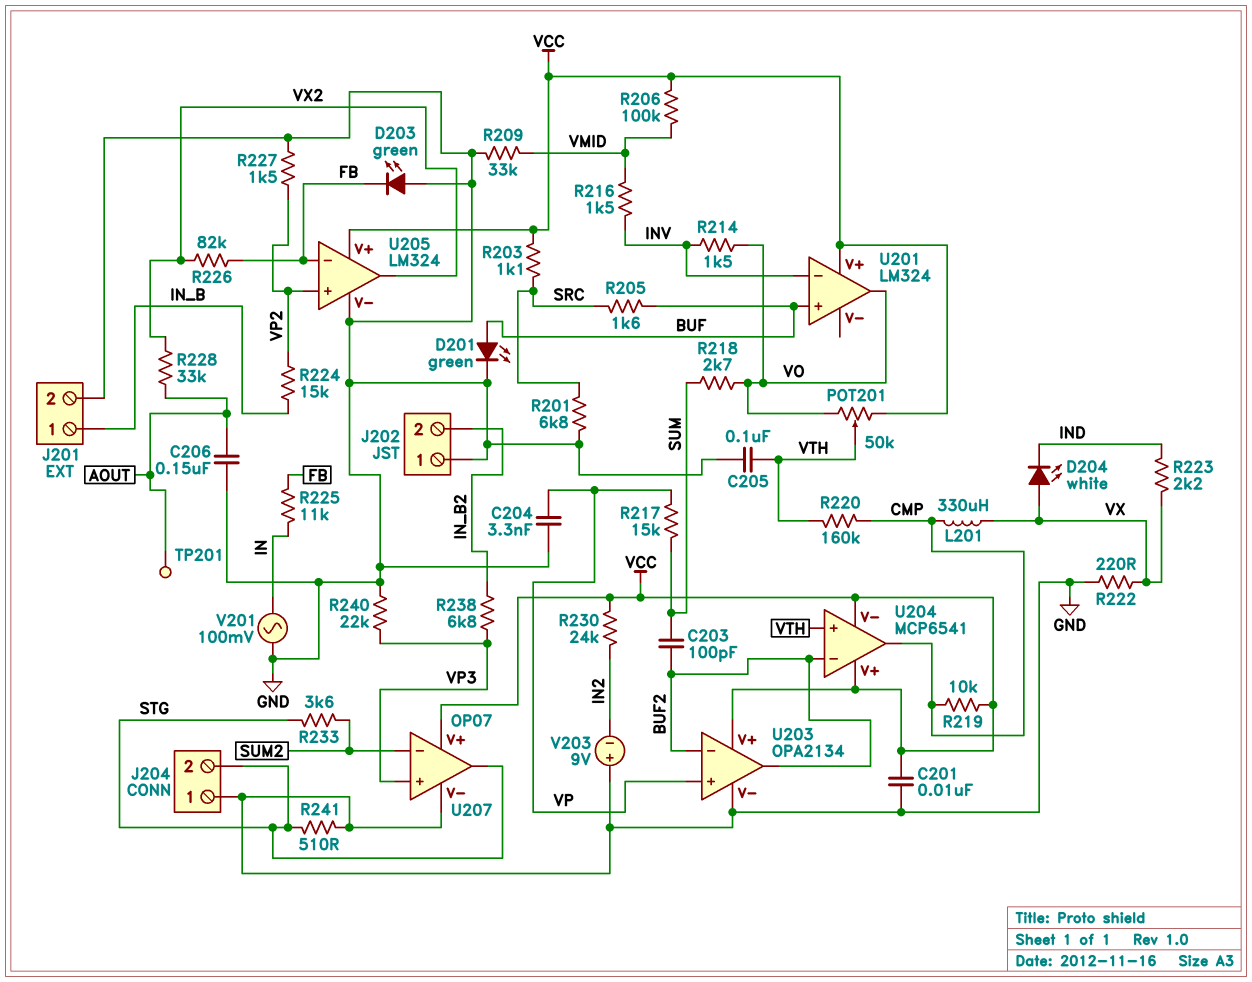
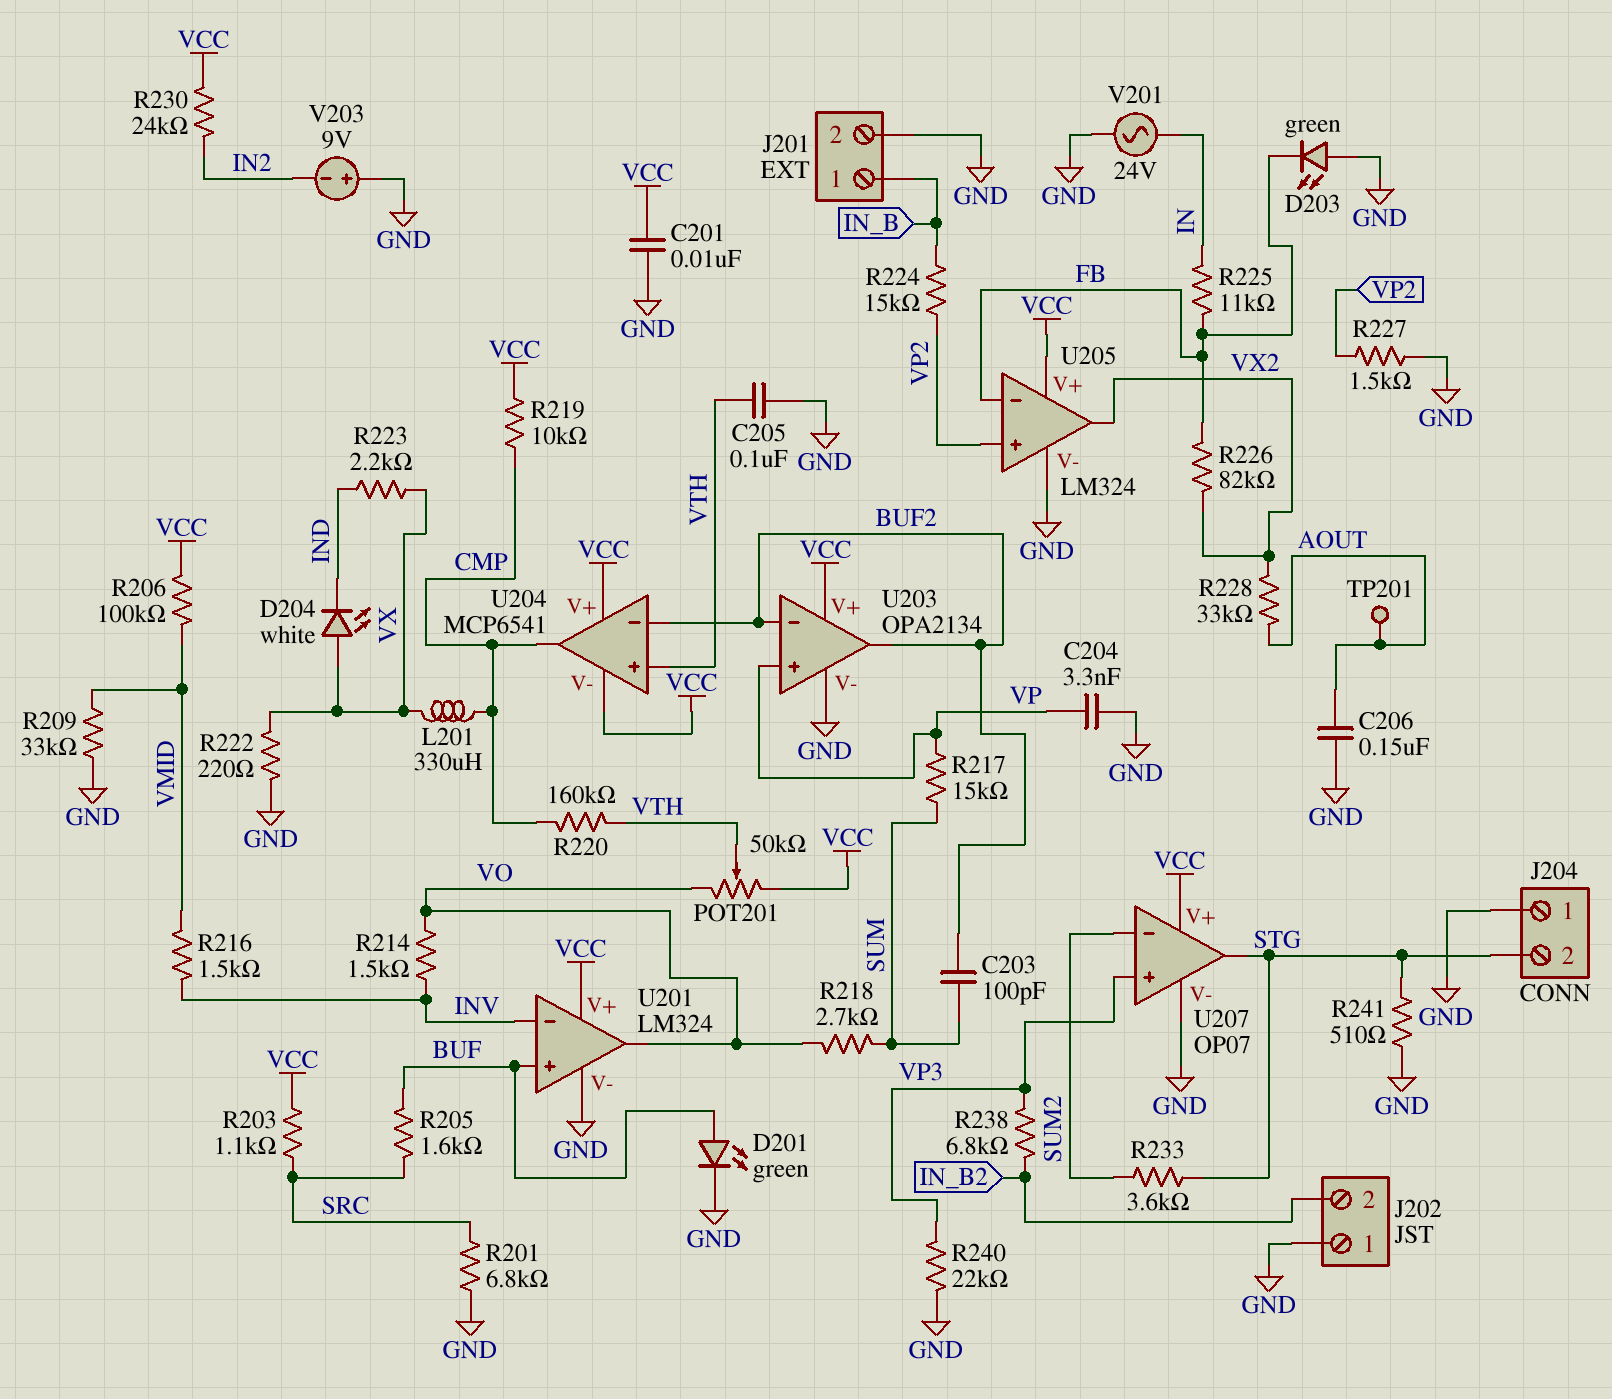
U201 pin V-: none -> GND
V201: AC 100mV (GND, IN) -> AC 24V (GND, IN)

